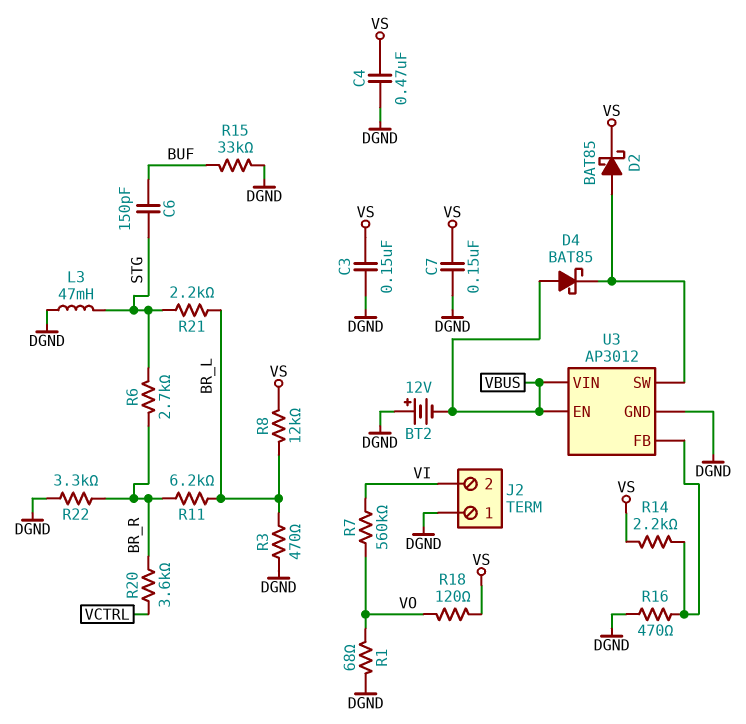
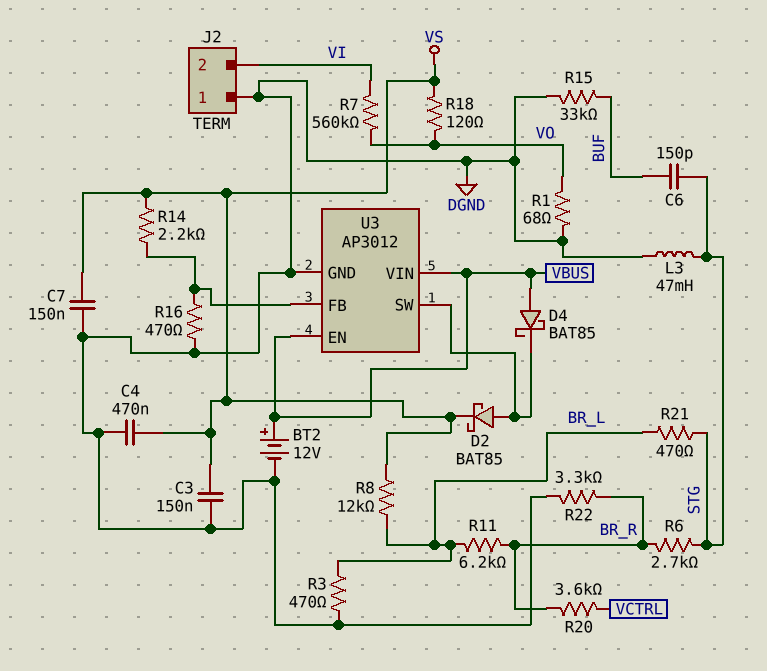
BT2: 12V (plus DGND, minus VBUS) -> 12V (plus VBUS, minus DGND)
R21: 2.2k (BR_L, STG) -> 470 (BR_L, STG)

